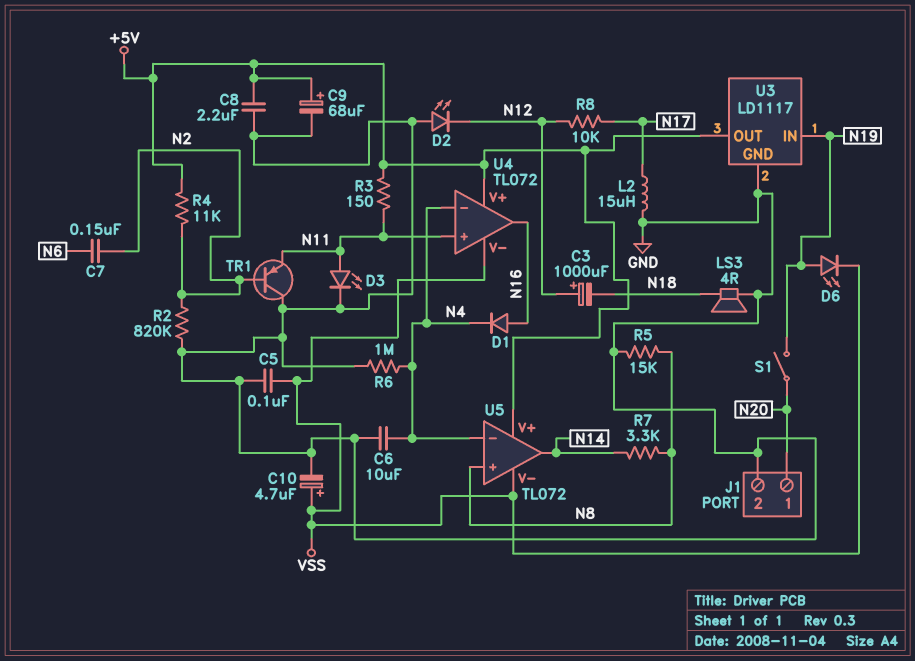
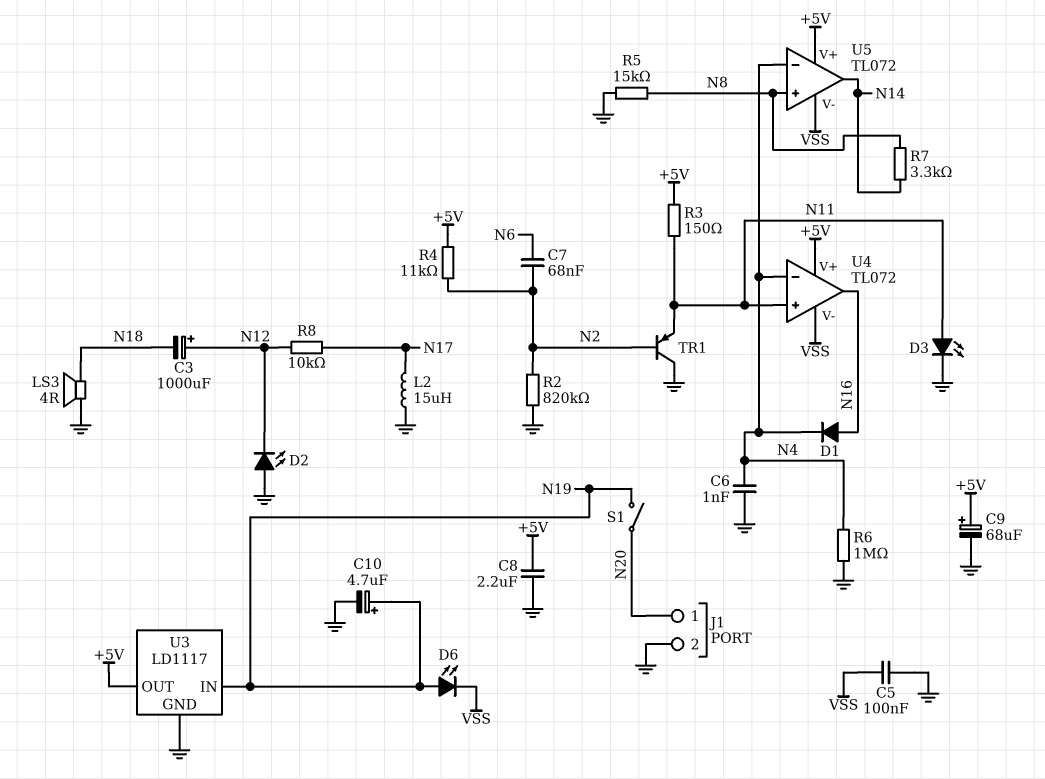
C6: 10uF (GND, N4) -> 1nF (GND, N4)
C7: 150nF (N2, N6) -> 68nF (N2, N6)
C10: 4.7uF (plus VSS, minus GND) -> 4.7uF (plus N19, minus GND)

